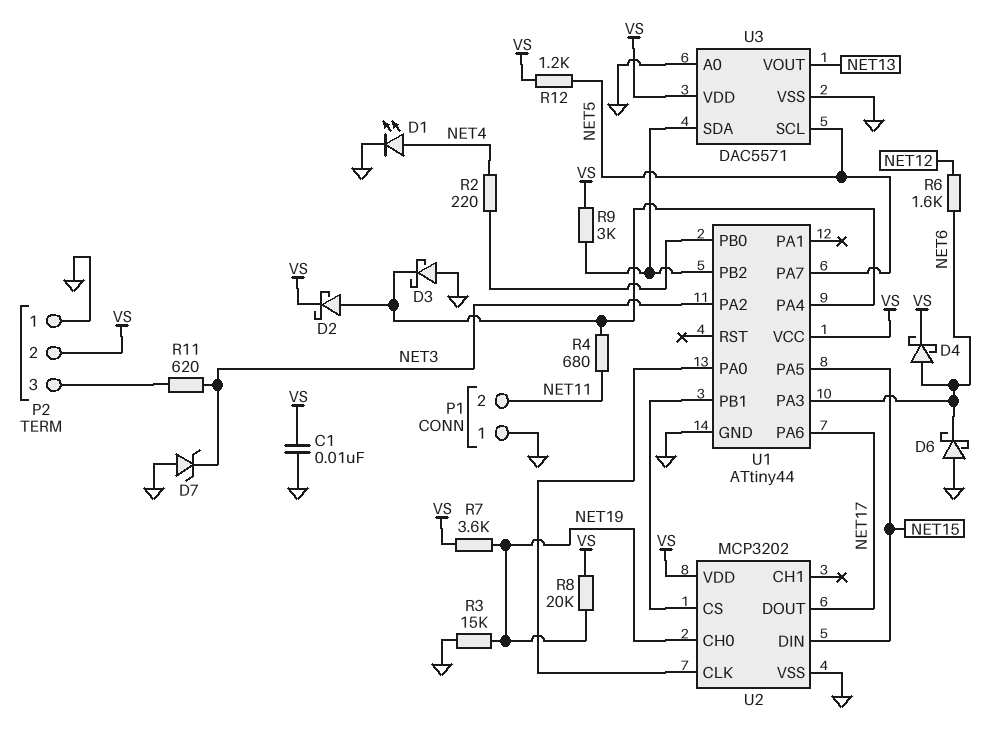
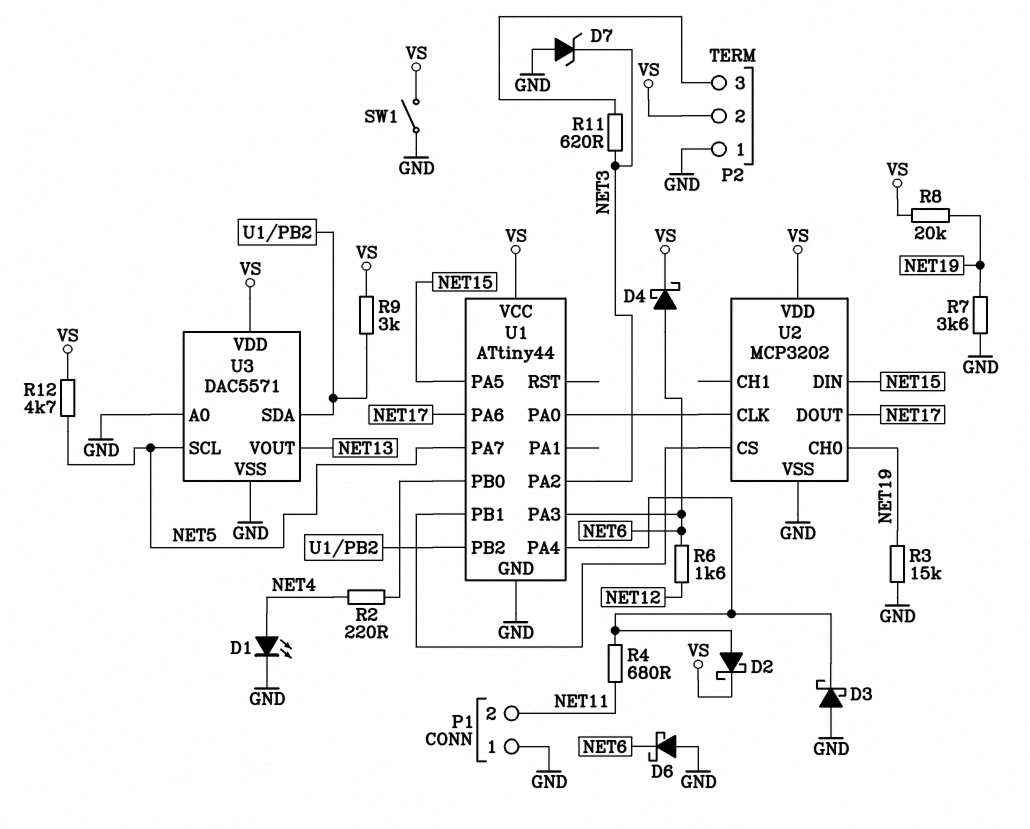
C1: 10nF (GND, VS) -> none
R7: 3.6k (NET19, VS) -> 3.6k (GND, NET19)
R12: 1.2k (NET5, VS) -> 4.7k (NET5, VS)
SW1: none -> switch (GND, VS)

